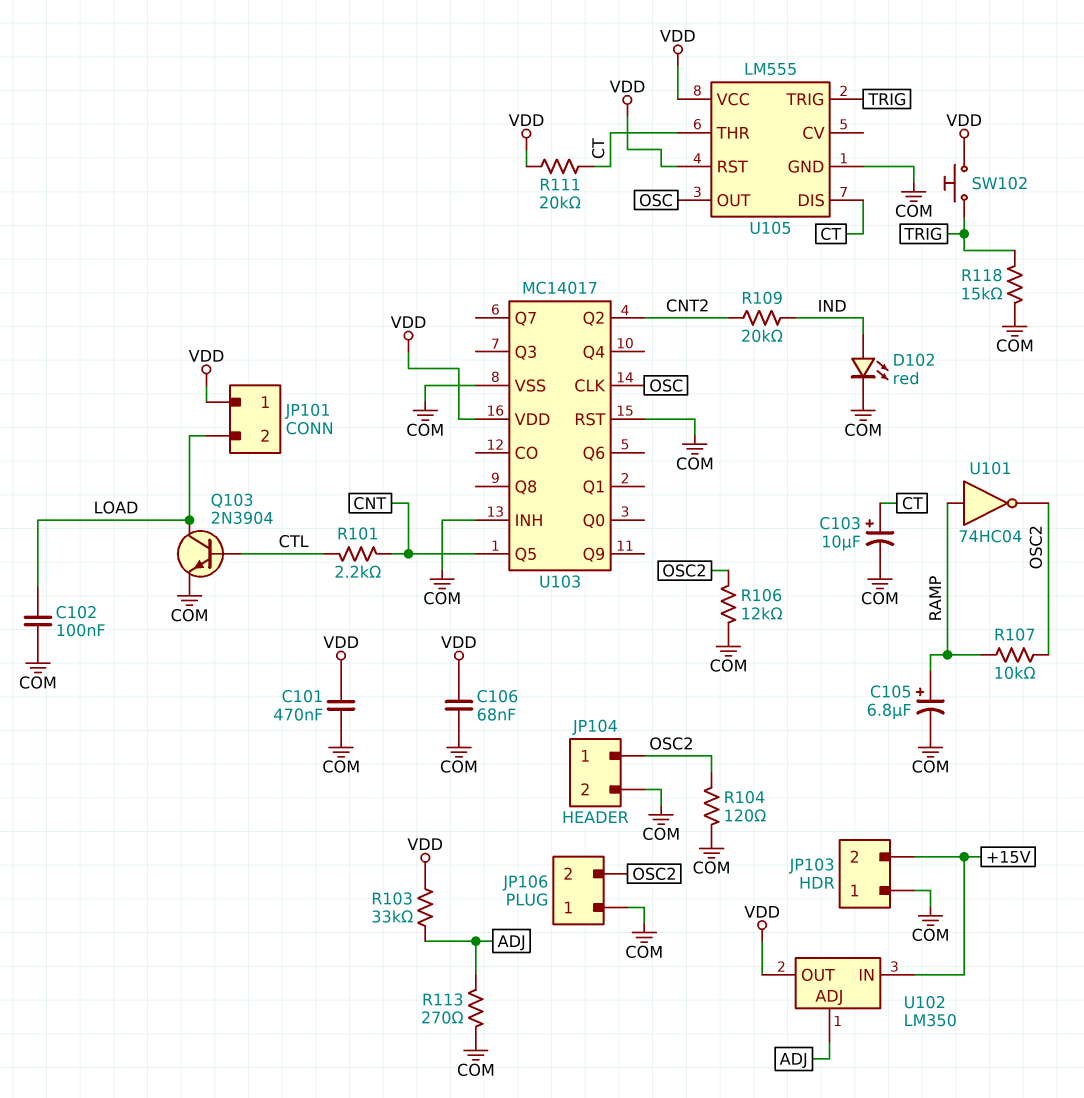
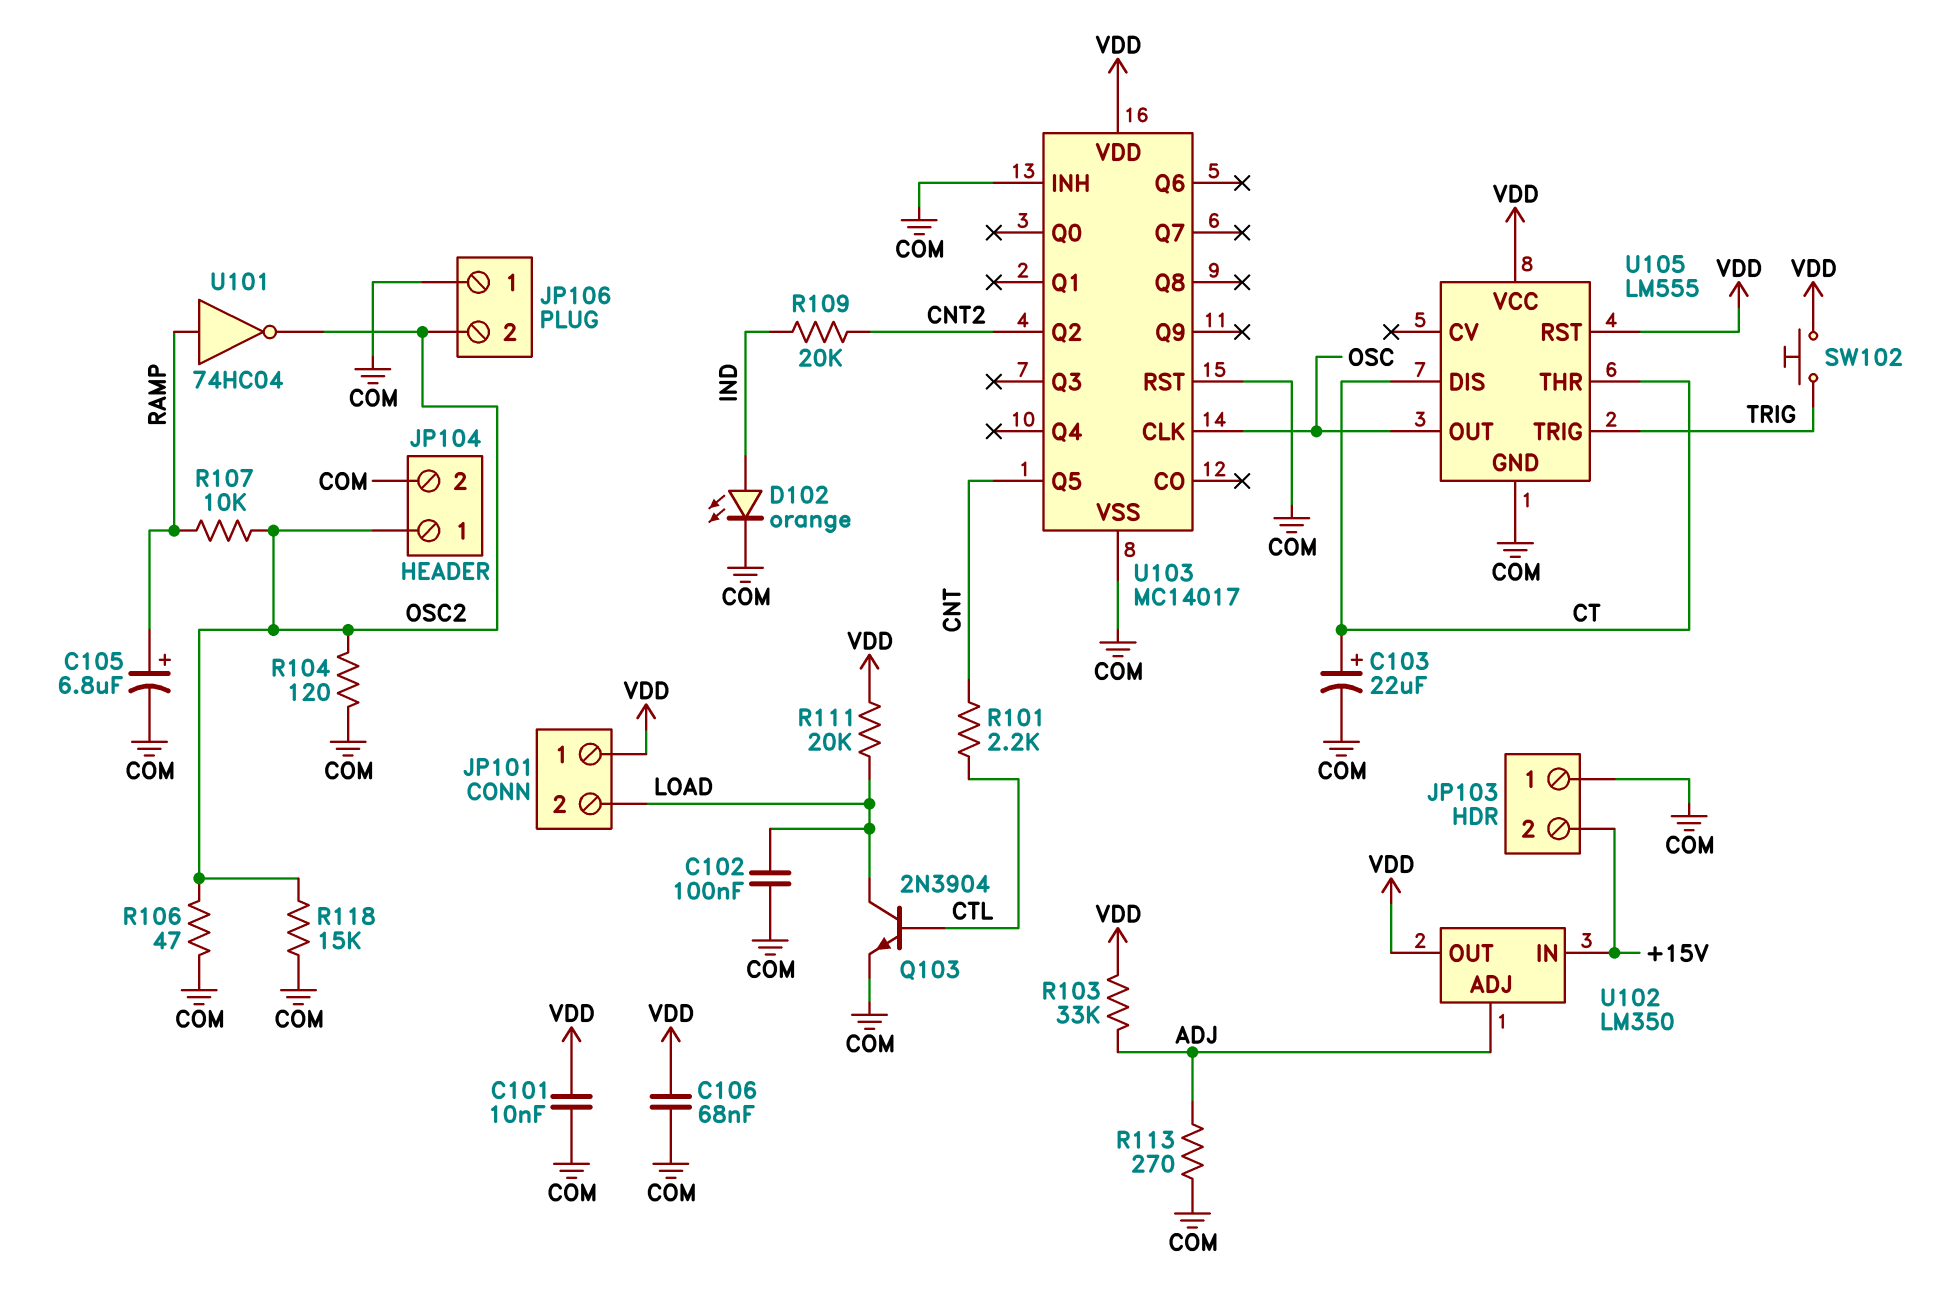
C101: 470nF (COM, VDD) -> 10nF (COM, VDD)
C103: 10uF (plus CT, minus COM) -> 22uF (plus CT, minus COM)
D102: LED red (A IND, K COM) -> LED orange (A IND, K COM)
R106: 12k (COM, OSC2) -> 47 (COM, OSC2)
R111: 20k (CT, VDD) -> 20k (LOAD, VDD)
R118: 15k (COM, TRIG) -> 15k (COM, OSC2)

